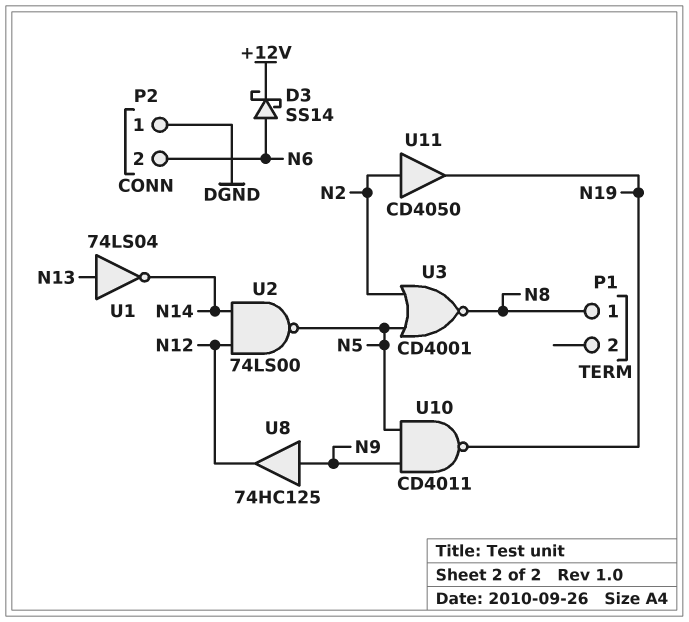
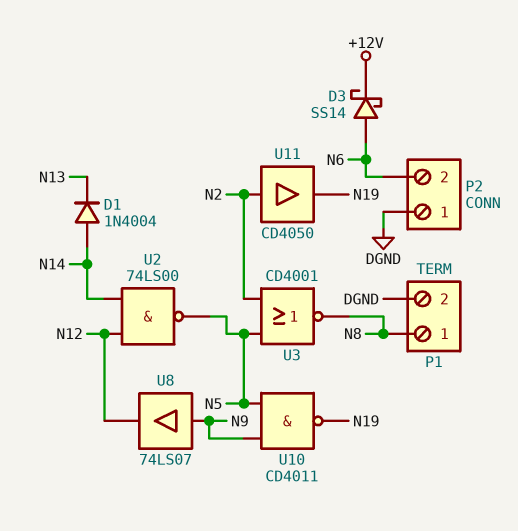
D1: none -> diode 1N4004 (A N14, K N13)
P1 pin 2: none -> DGND
U1: NOT 74LS04 (in N13, out N14) -> none
U8: buffer 74HC125 (in N9, out N12) -> buffer 74LS07 (in N9, out N12)

